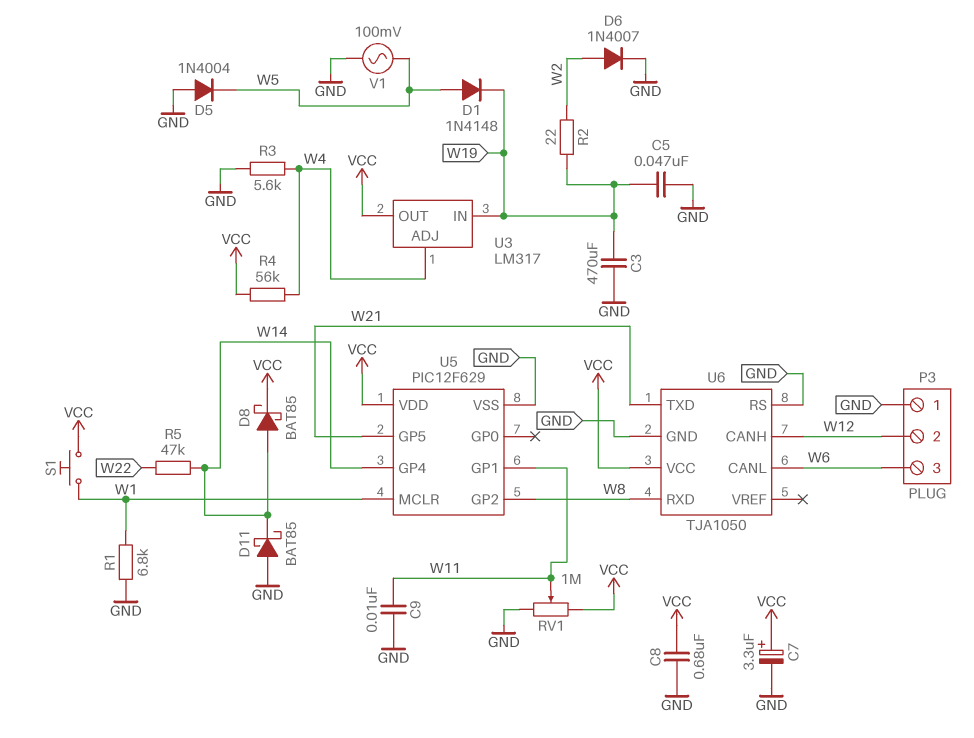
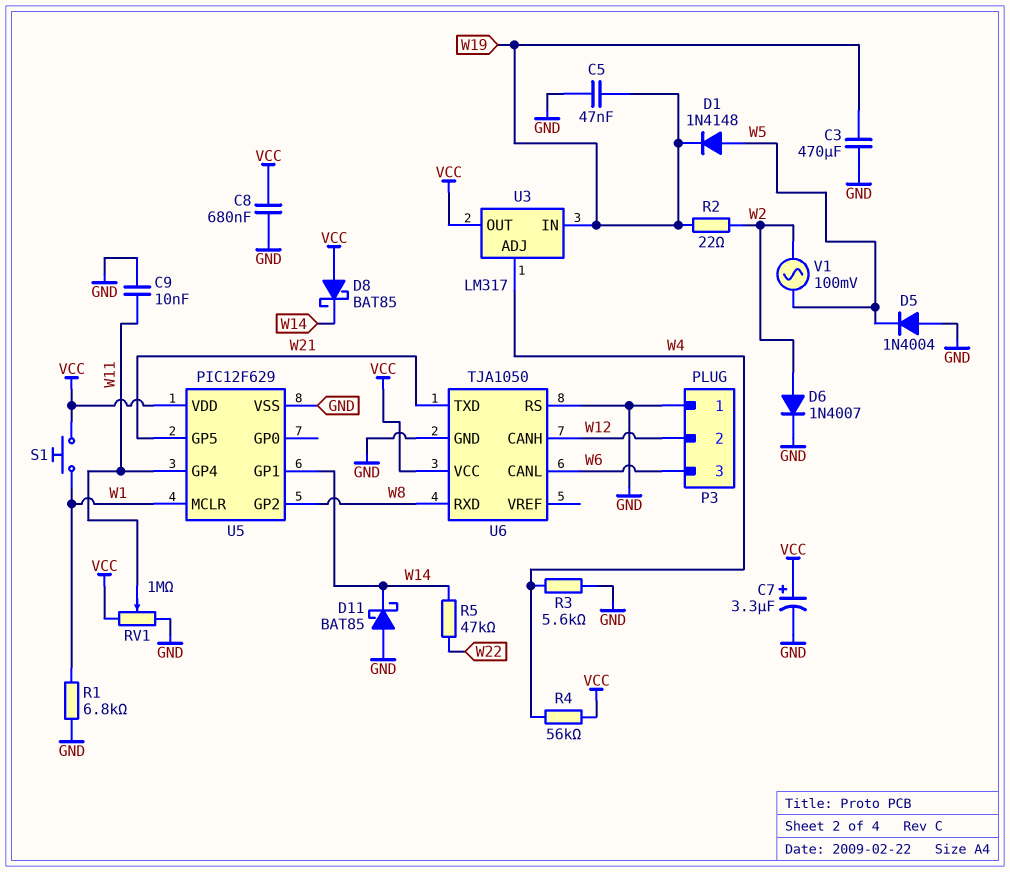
D8: schottky BAT85 (A W14, K VCC) -> schottky BAT85 (A VCC, K W14)
U5 pin GP1: W11 -> W14
U5 pin GP4: W14 -> W11
V1: AC 100mV (GND, W5) -> AC 100mV (W2, W5)

